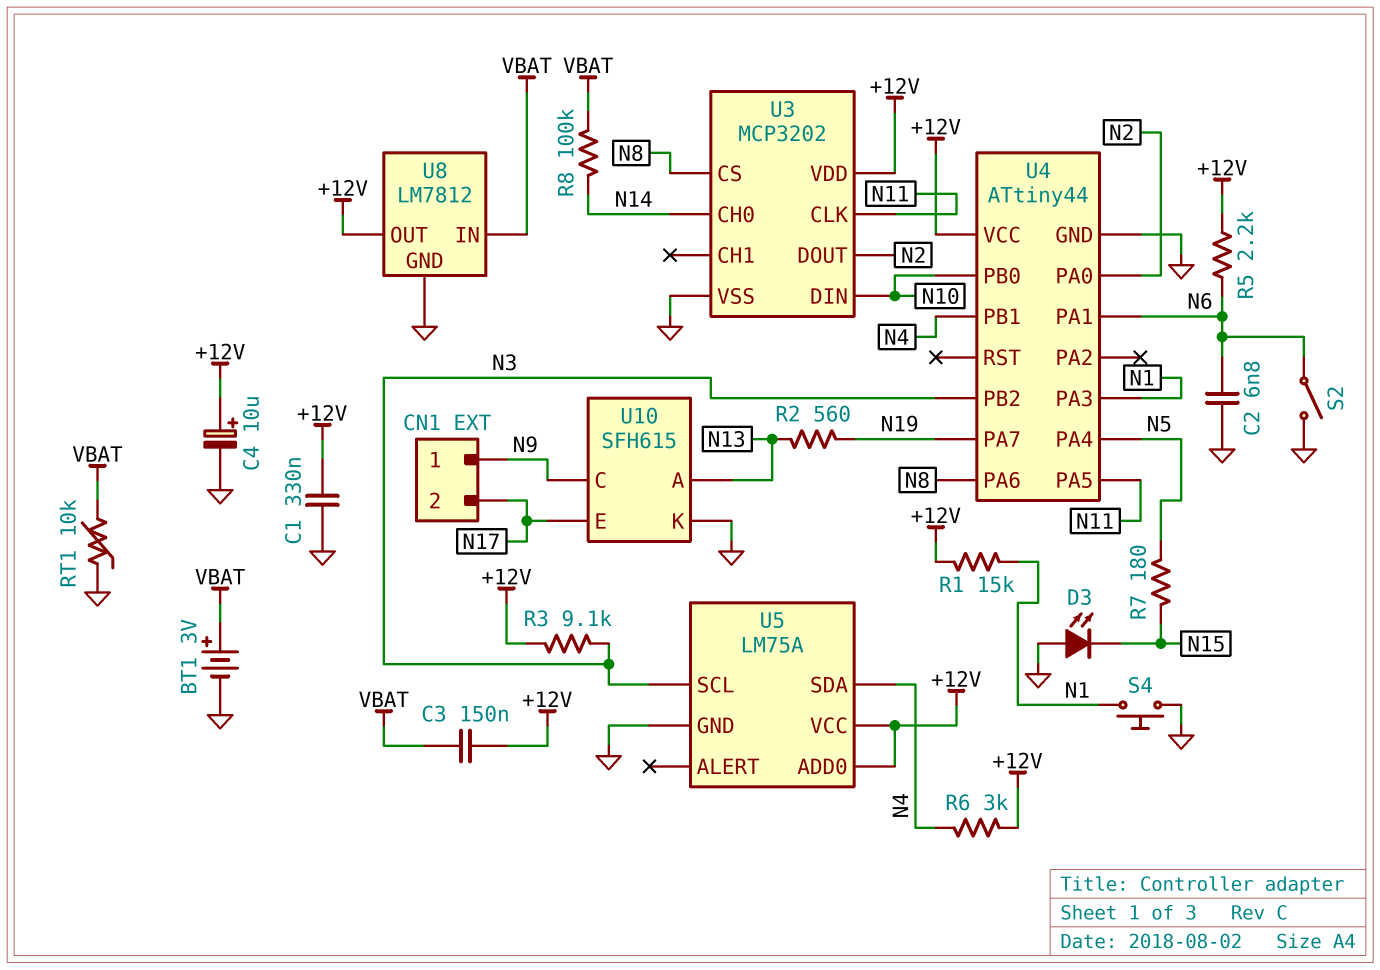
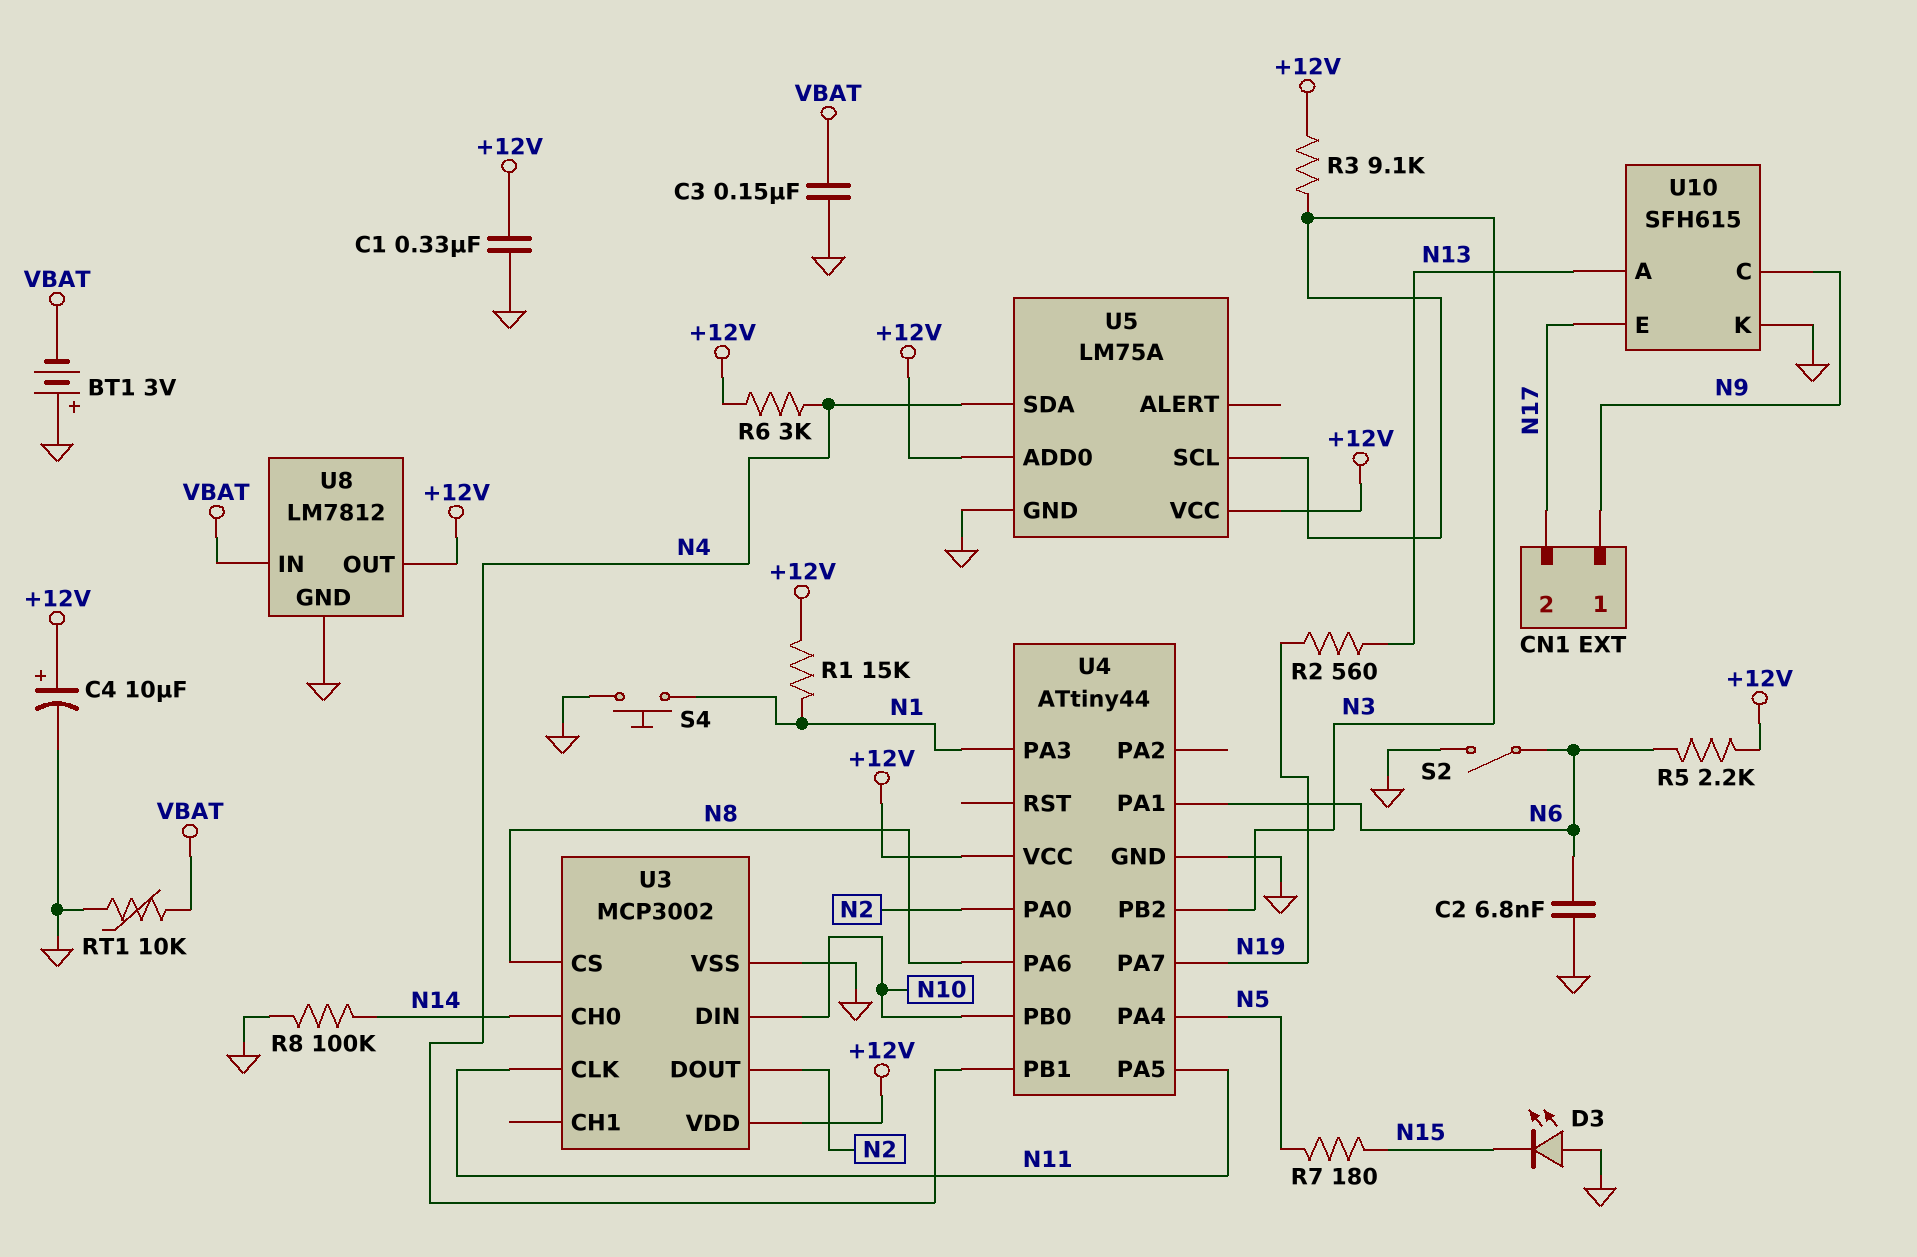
BT1: 3V (plus VBAT, minus GND) -> 3V (plus GND, minus VBAT)
C3: 150nF (+12V, VBAT) -> 150nF (GND, VBAT)
R8: 100k (N14, VBAT) -> 100k (GND, N14)
U3: MCP3202 -> MCP3002

